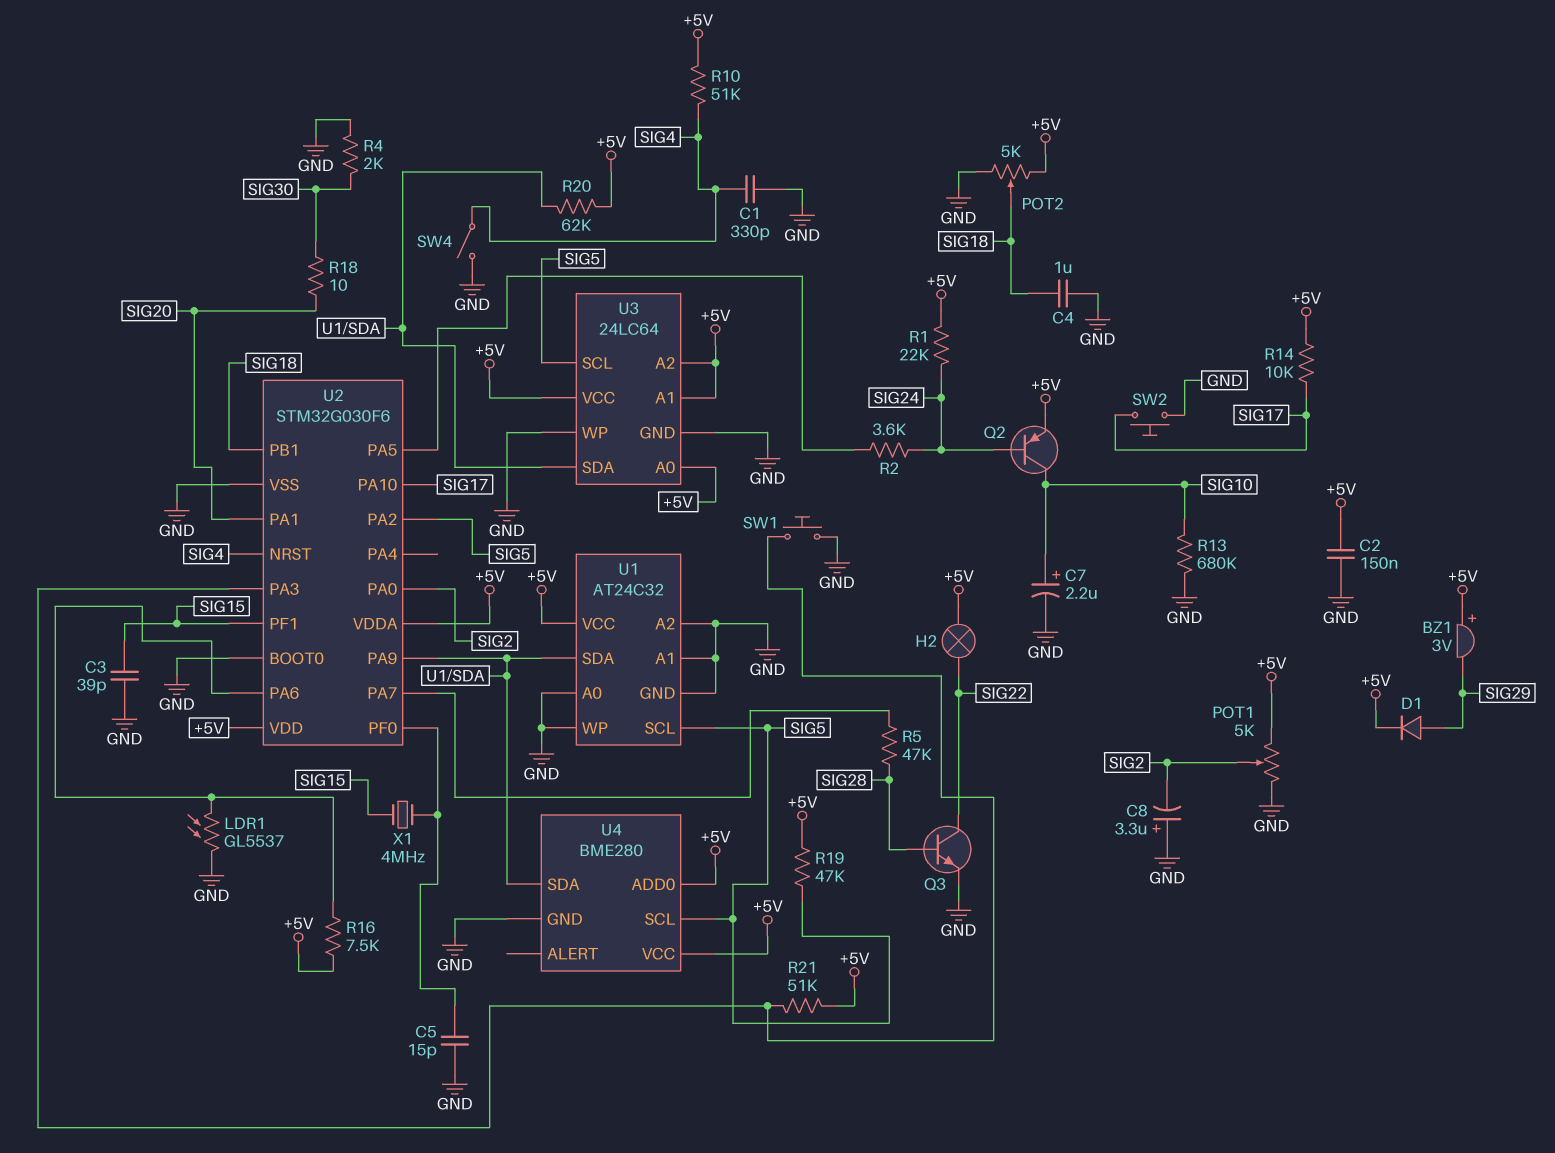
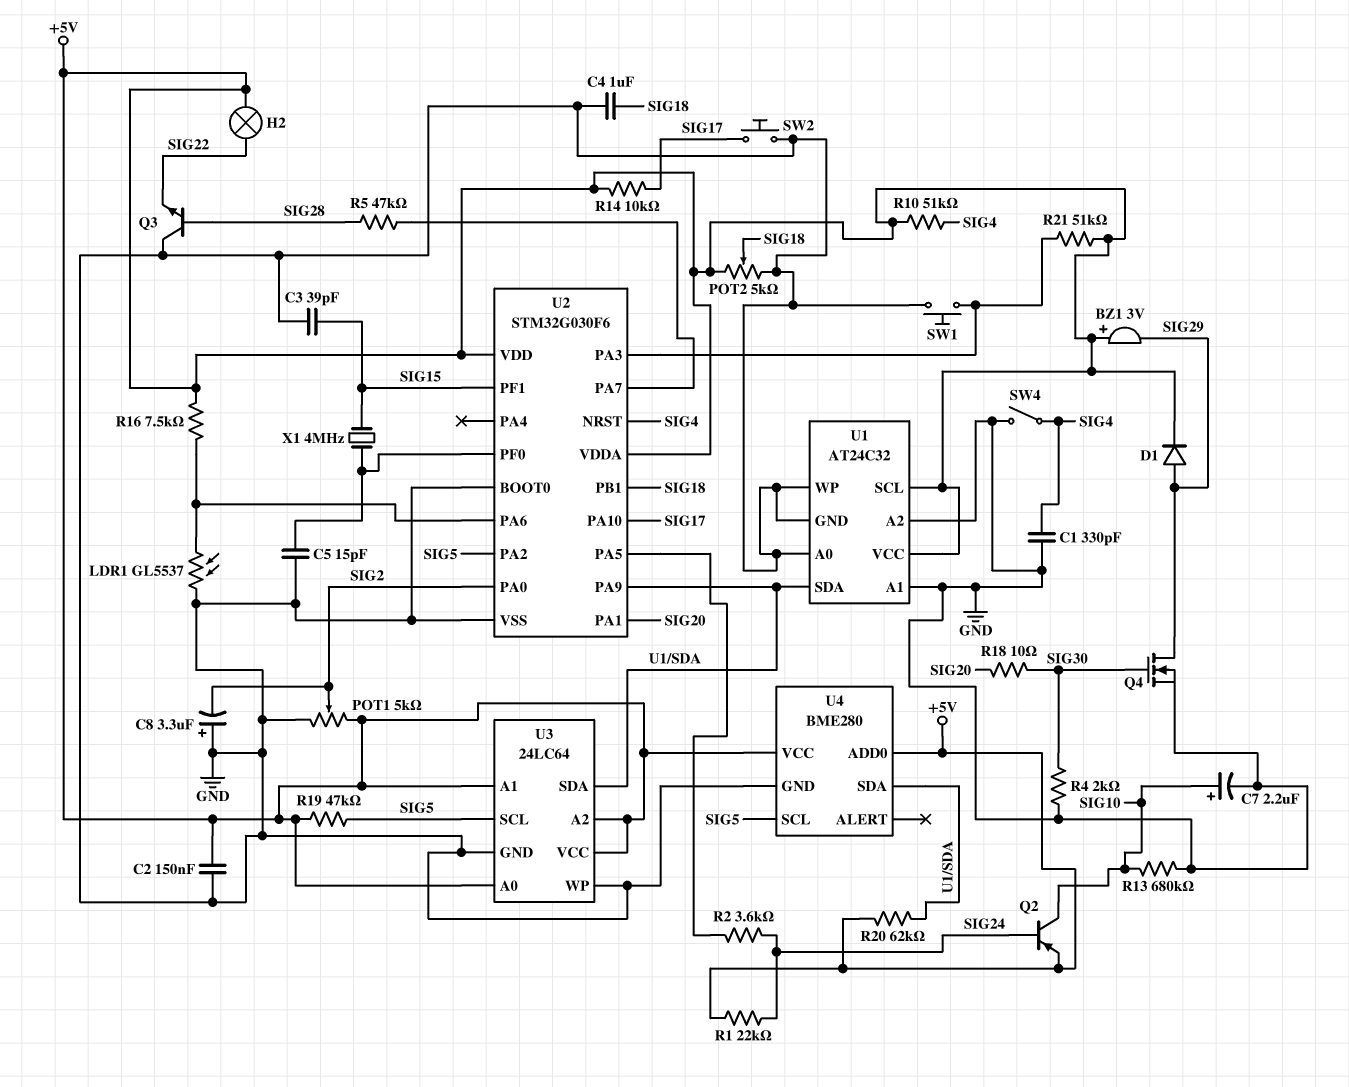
Q3: NPN (B SIG28, C SIG22, E GND) -> NPN (B SIG28, C GND, E SIG22)
Q4: none -> NMOS (G SIG30, D SIG29, S GND)
U1 pin SCL: SIG5 -> +5V

